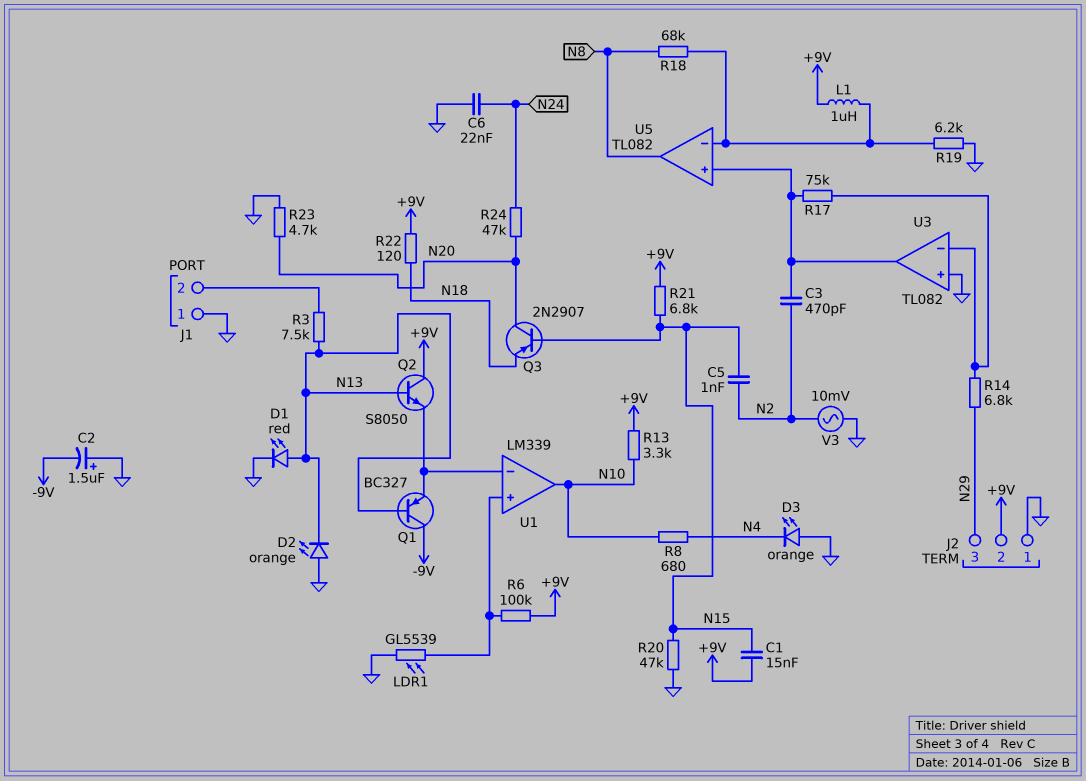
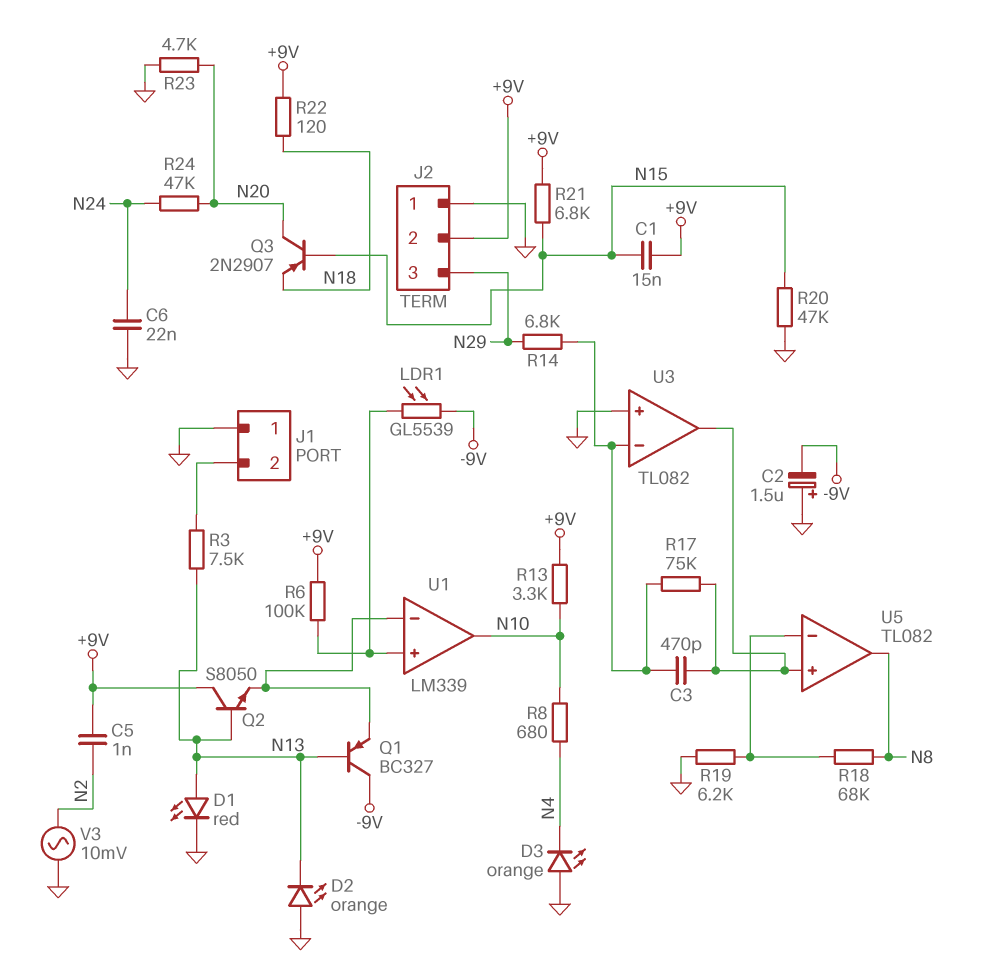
C3: 470pF (N2, U3/out) -> 470pF (U3/in-, U3/out)
C5: 1nF (N2, N15) -> 1nF (+9V, N2)
L1: 1uH (+9V, U5/in-) -> none
LDR1: GL5539 (GND, U1/in+) -> GL5539 (-9V, U1/in+)

